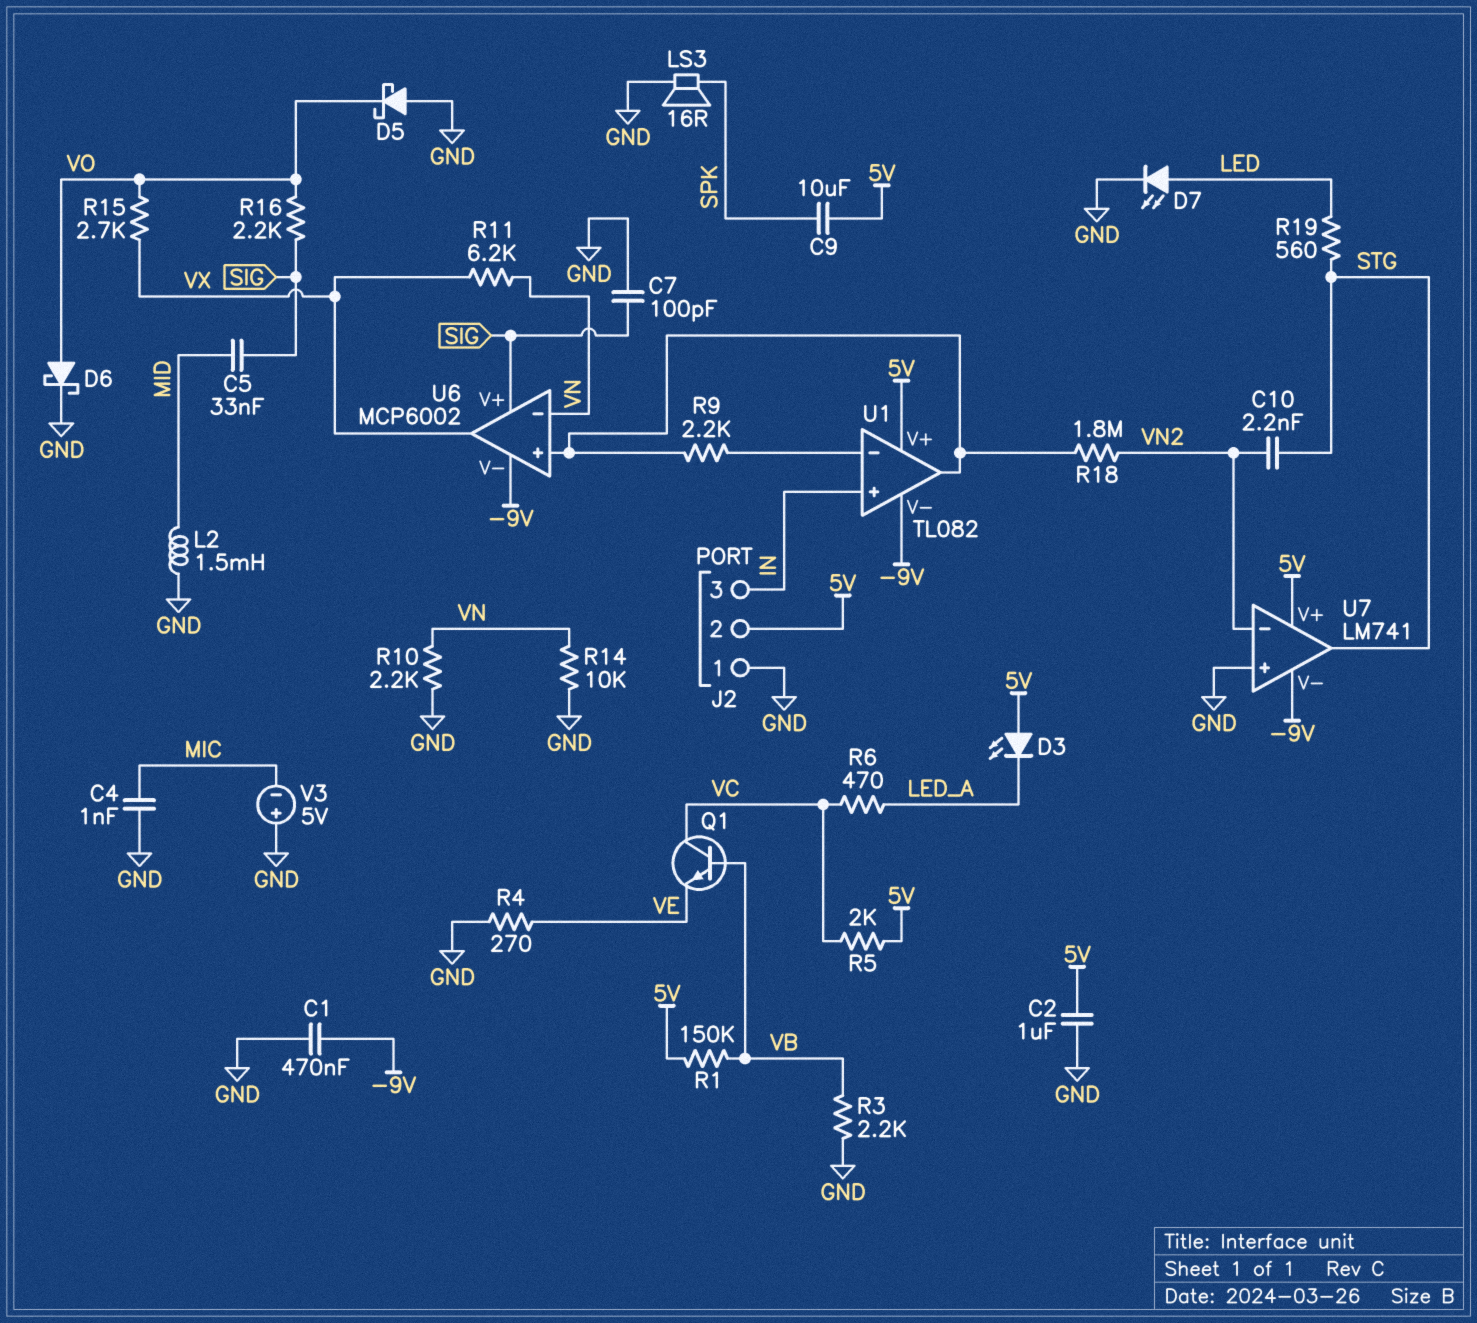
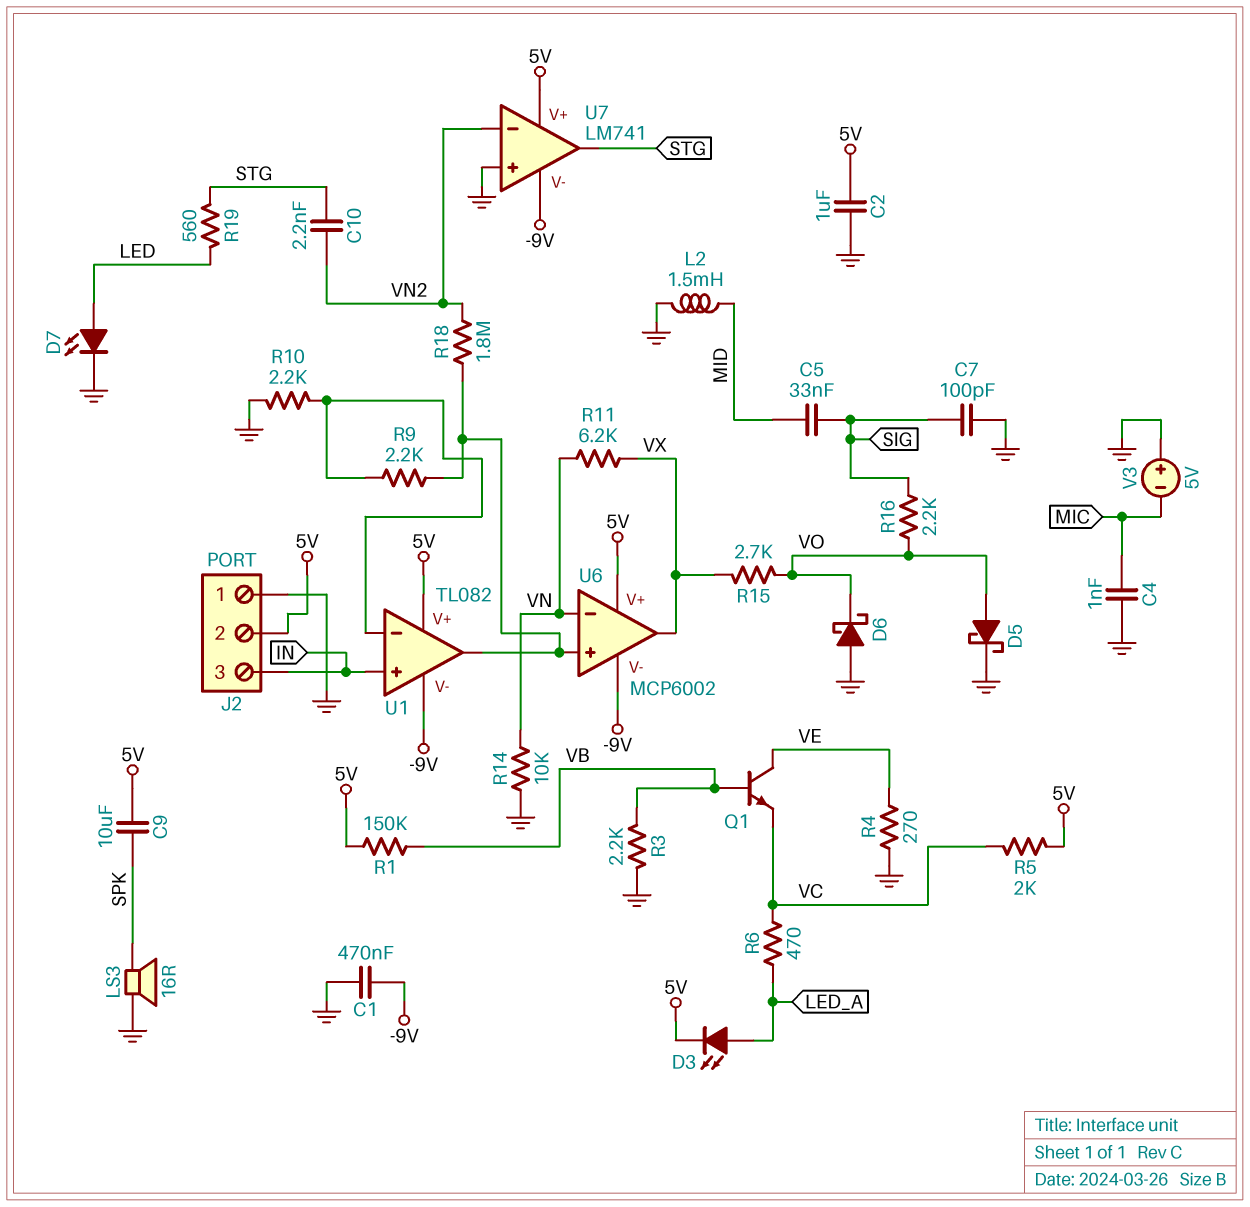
D3: LED (A 5V, K LED_A) -> LED (A LED_A, K 5V)
D5: schottky (A GND, K VO) -> schottky (A VO, K GND)
D6: schottky (A VO, K GND) -> schottky (A GND, K VO)
Q1: NPN (B VB, C VC, E VE) -> NPN (B VB, C VE, E VC)
R10: 2.2k (GND, VN) -> 2.2k (GND, U1/in-)
U6 pin V+: SIG -> 5V

